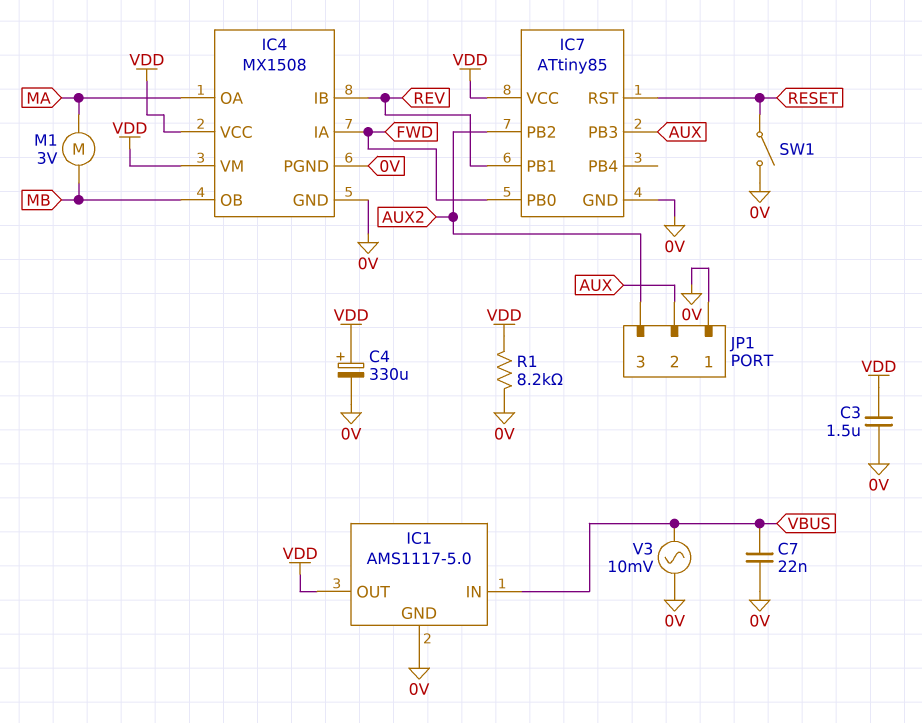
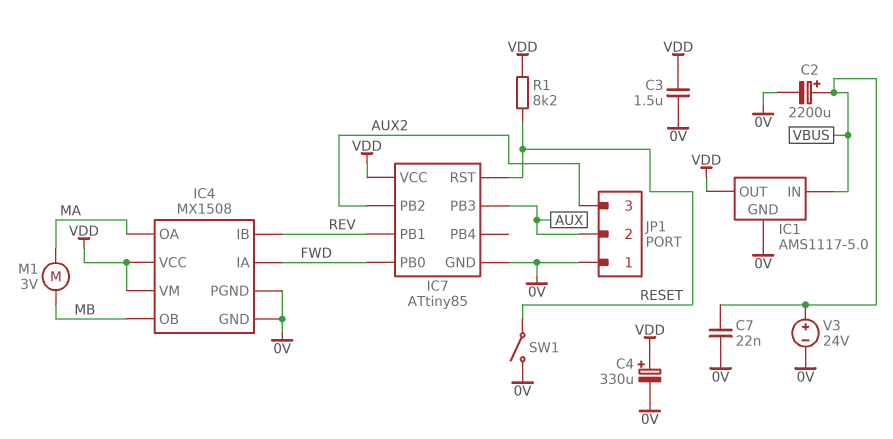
C2: none -> 2200uF (plus VBUS, minus 0V)
R1: 8.2k (0V, VDD) -> 8.2k (RESET, VDD)
V3: AC 10mV (0V, VBUS) -> 24V (plus VBUS, minus 0V)

